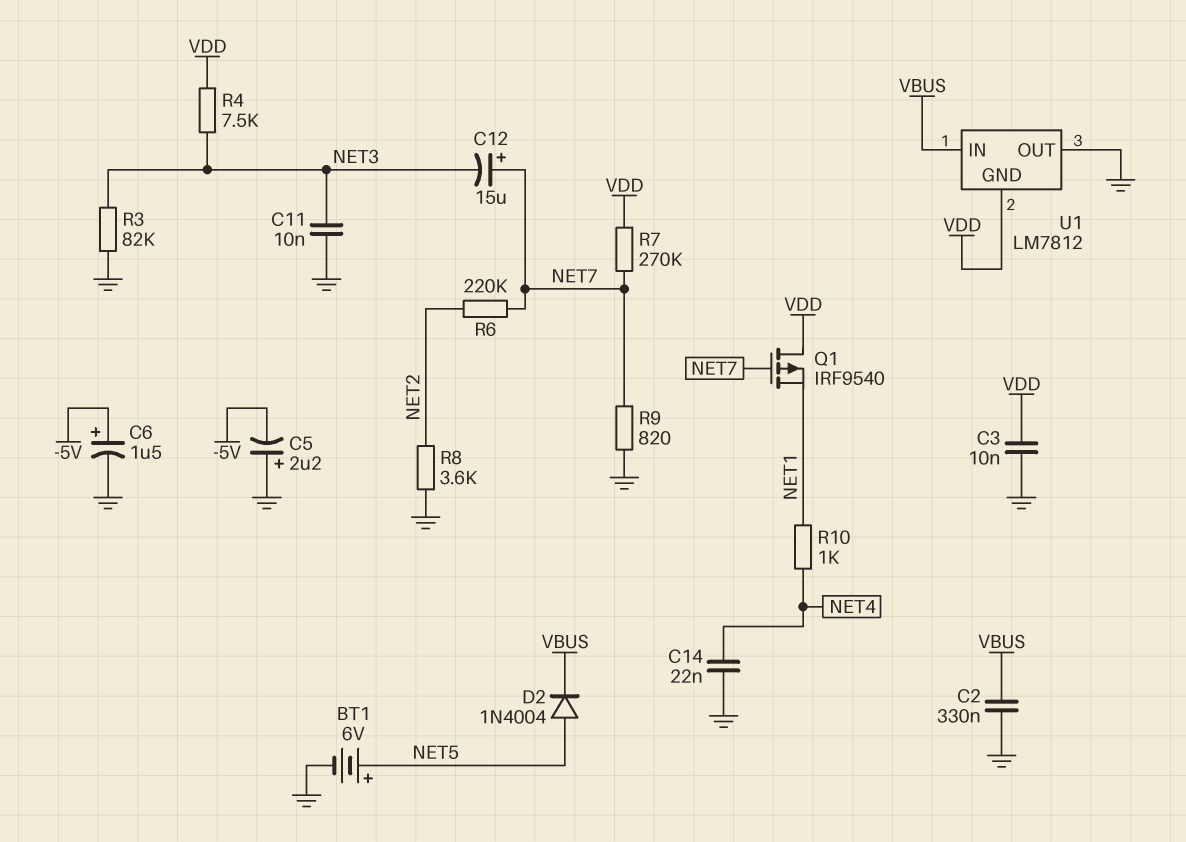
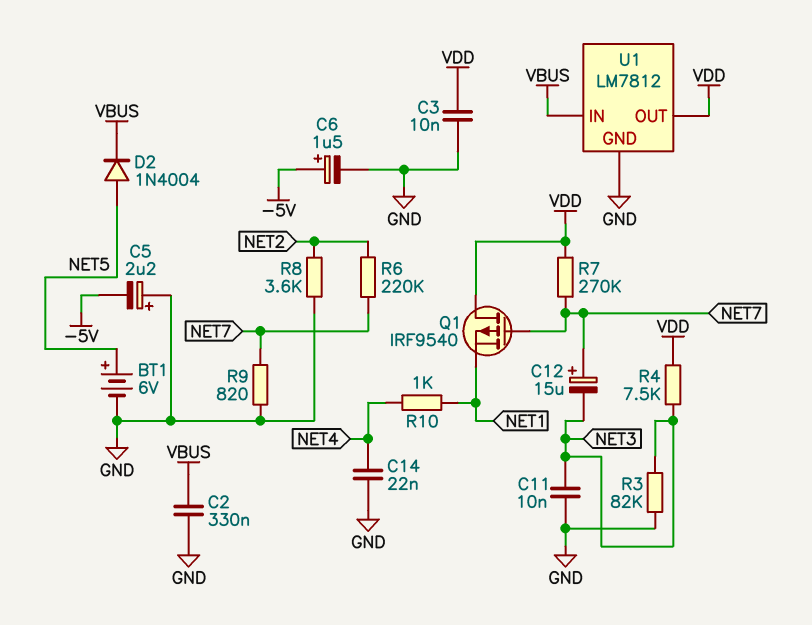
U1 pin GND: VDD -> GND
U1 pin OUT: GND -> VDD

